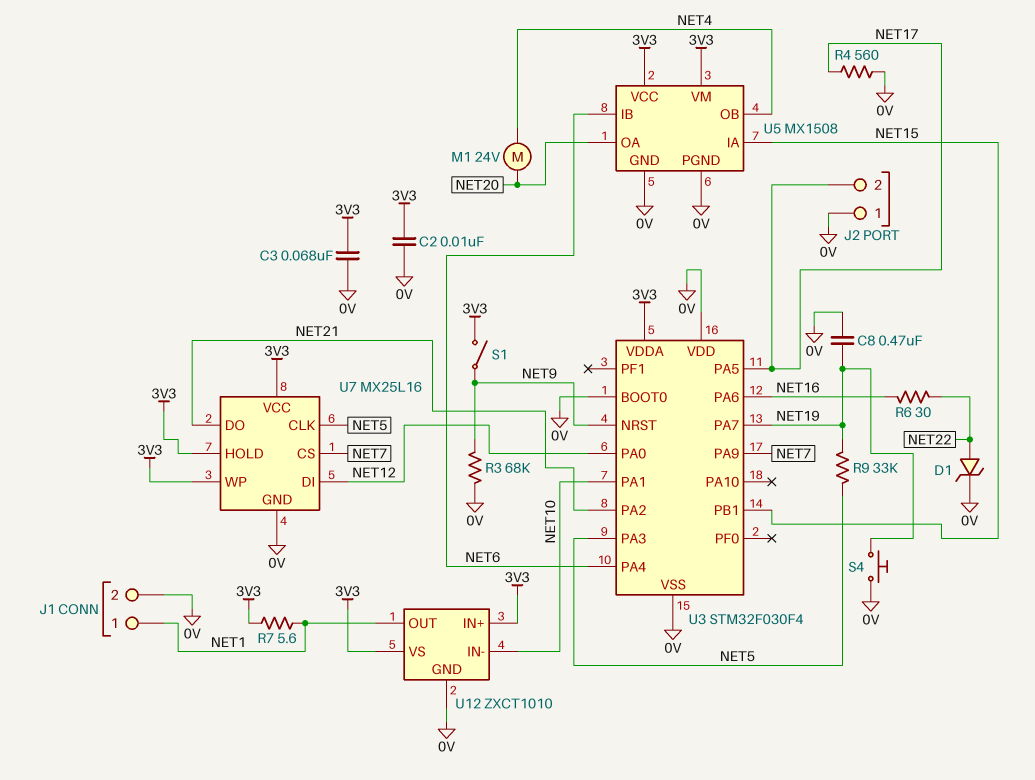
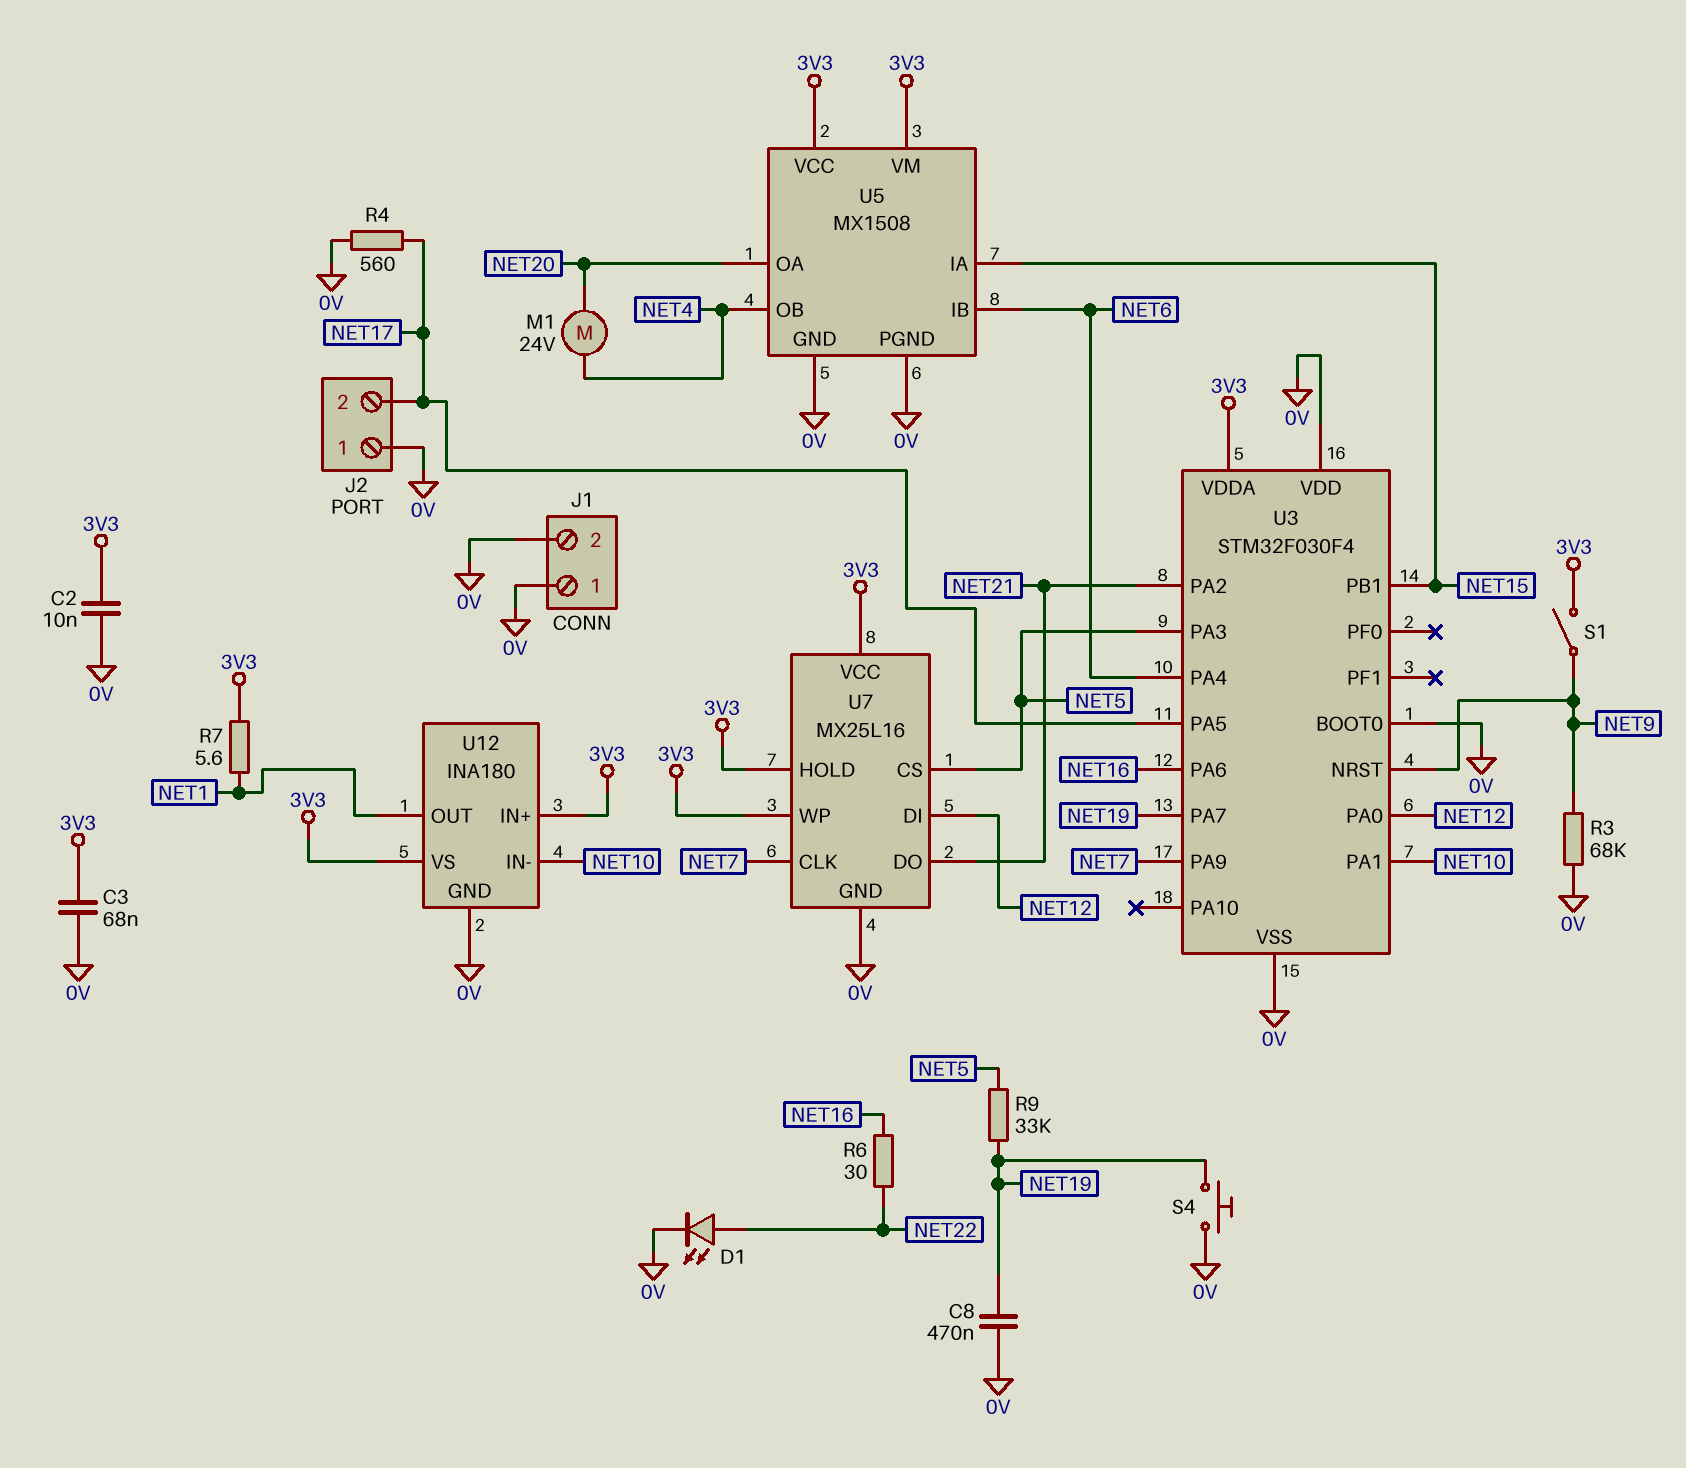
D1: zener (A NET22, K 0V) -> LED (A NET22, K 0V)
J1 pin 1: NET1 -> 0V
U7 pin CLK: NET5 -> NET7
U7 pin CS: NET7 -> NET5
U12: ZXCT1010 -> INA180

